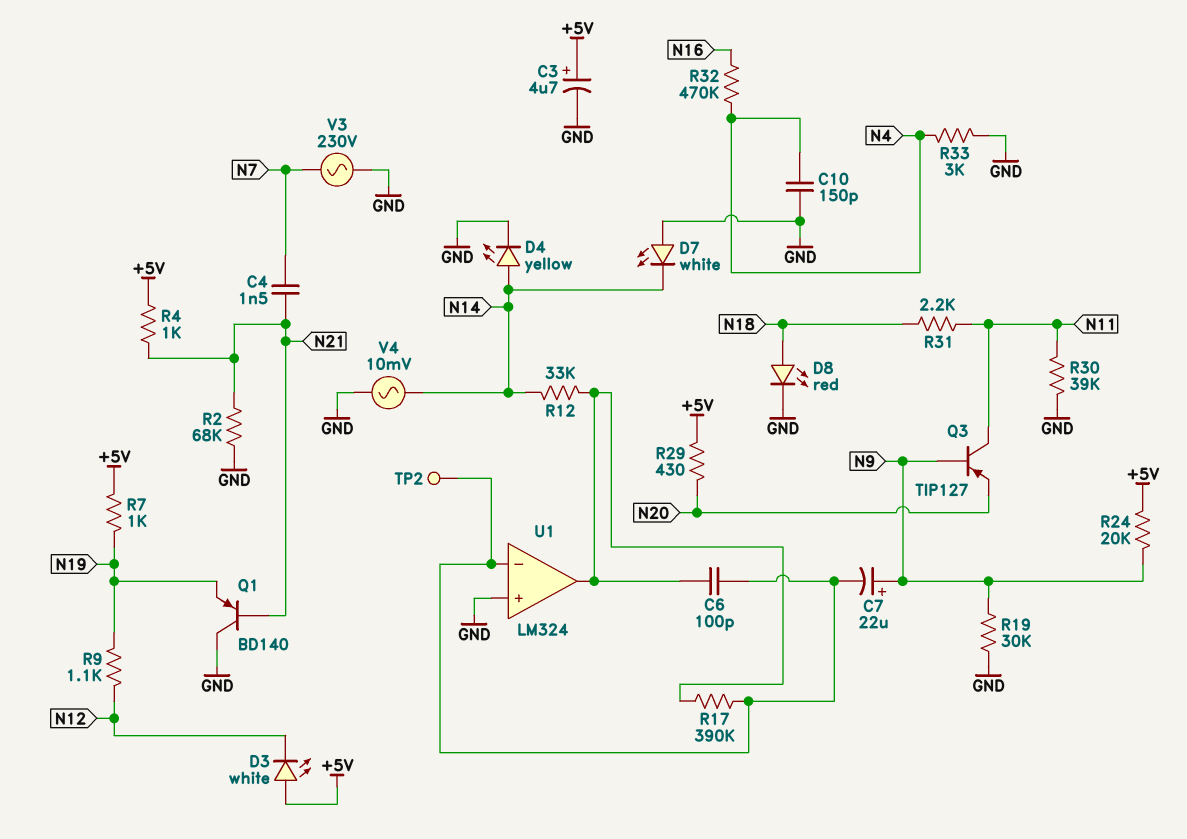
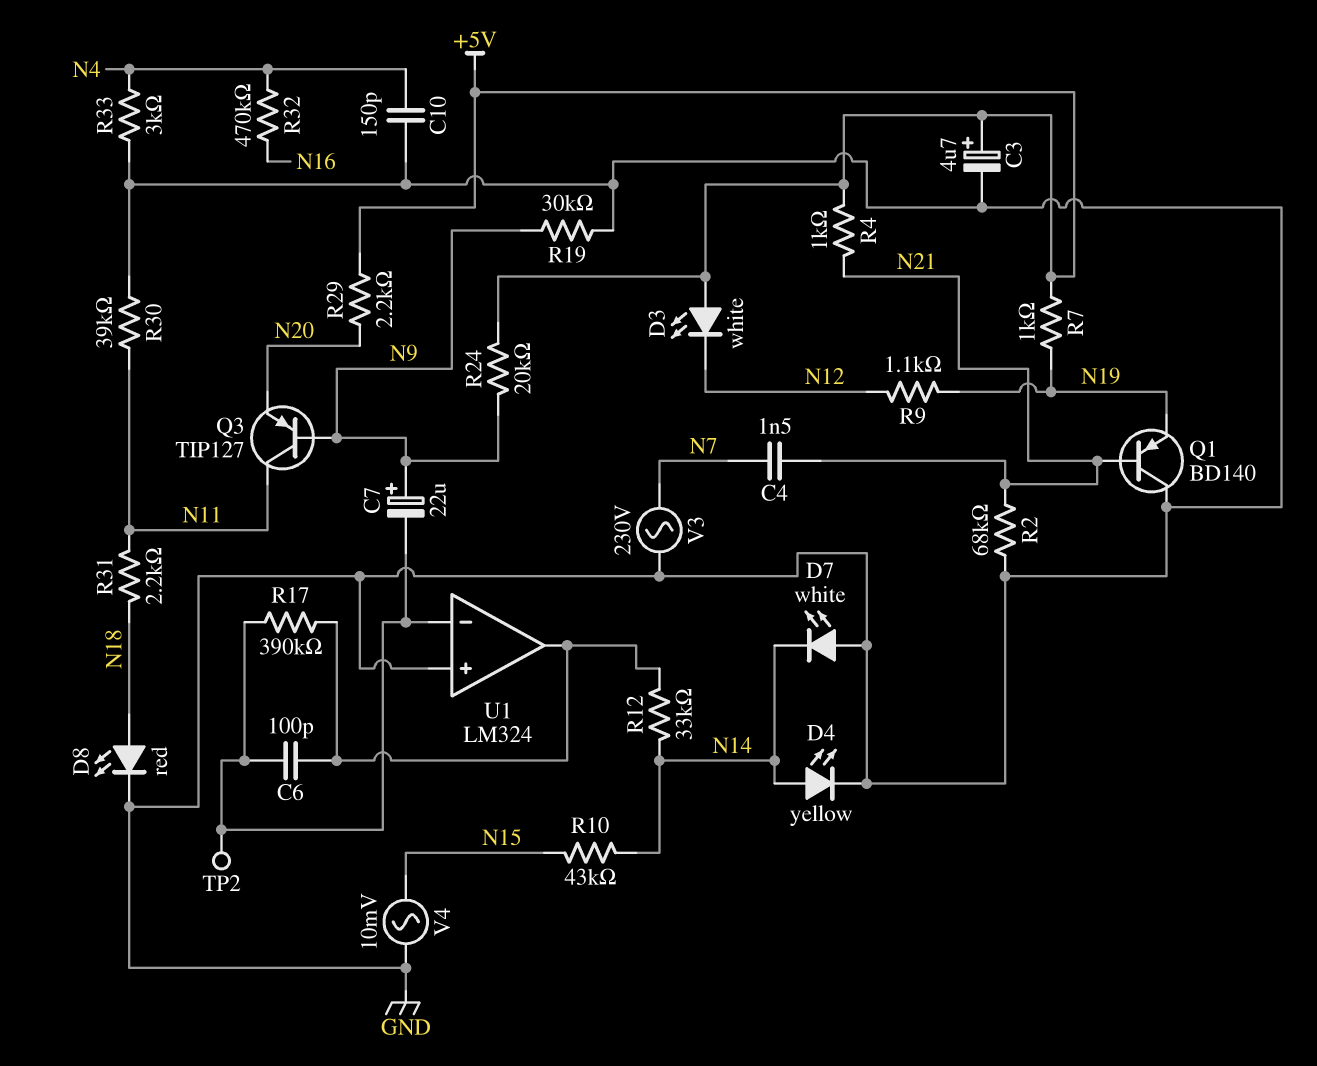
R10: none -> 43k (N14, N15)
R29: 430 (+5V, N20) -> 2.2k (+5V, N20)
V4: AC 10mV (GND, N14) -> AC 10mV (GND, N15)

